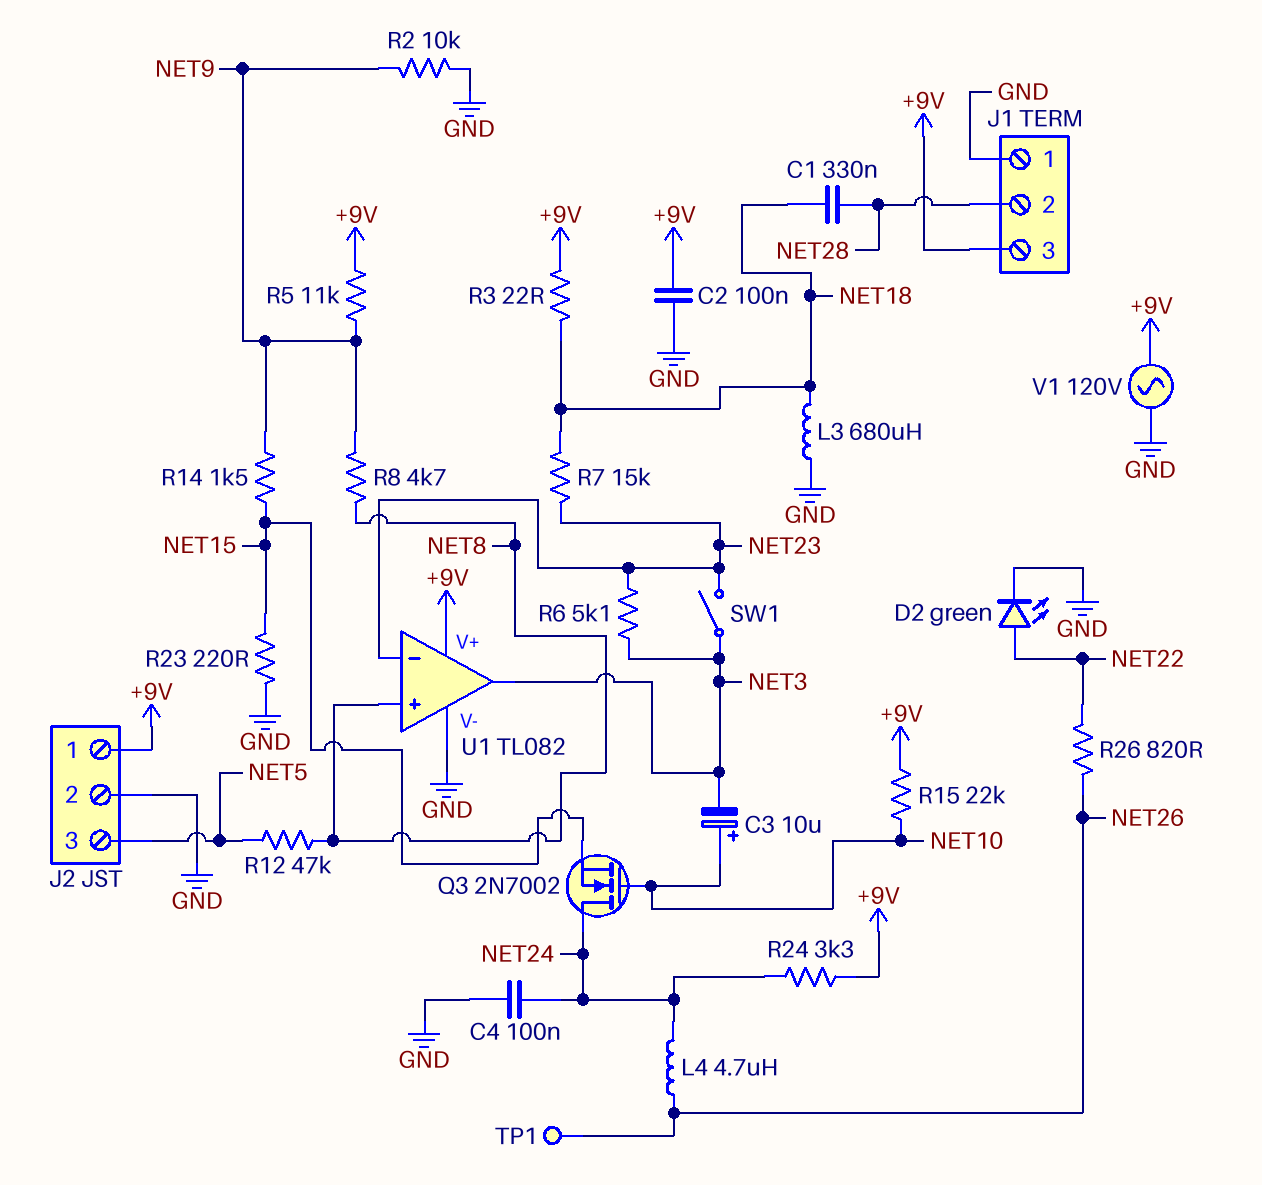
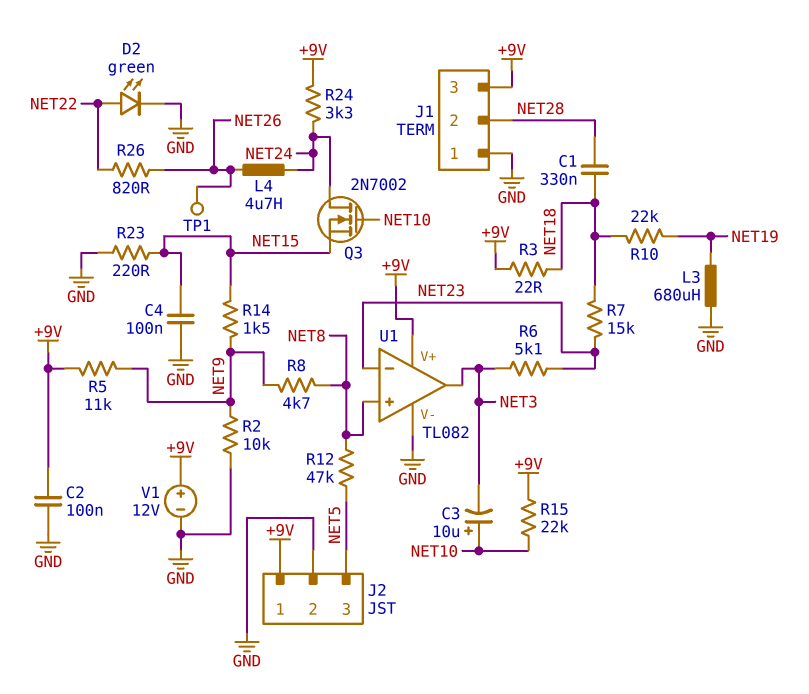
C4: 100nF (GND, NET24) -> 100nF (GND, NET15)
L3: 680uH (GND, NET18) -> 680uH (GND, NET19)
R10: none -> 22k (NET18, NET19)
SW1: switch (NET3, NET23) -> none
V1: AC 120V (+9V, GND) -> 12V (plus +9V, minus GND)

